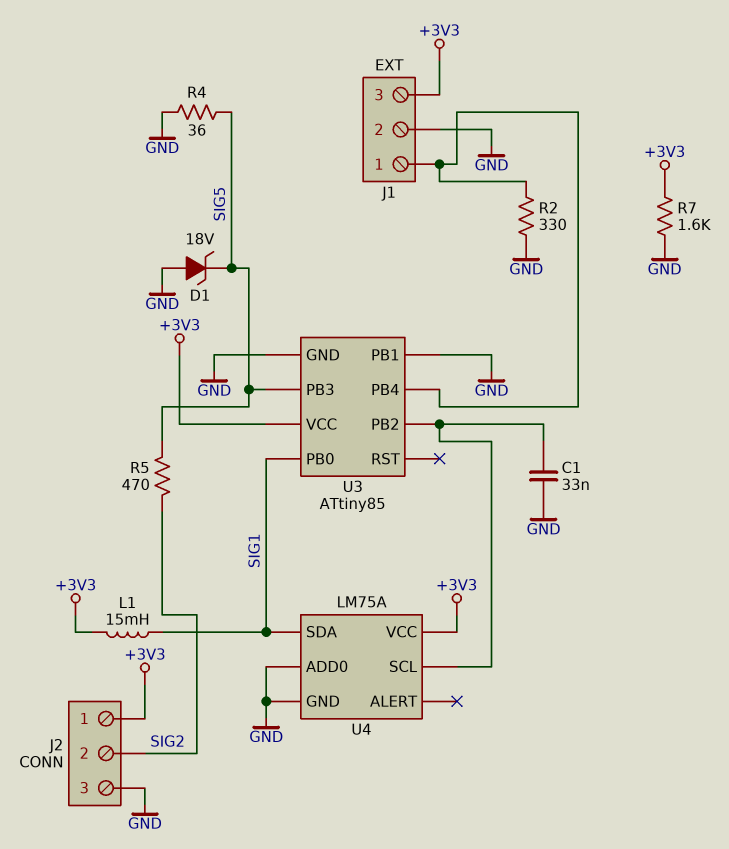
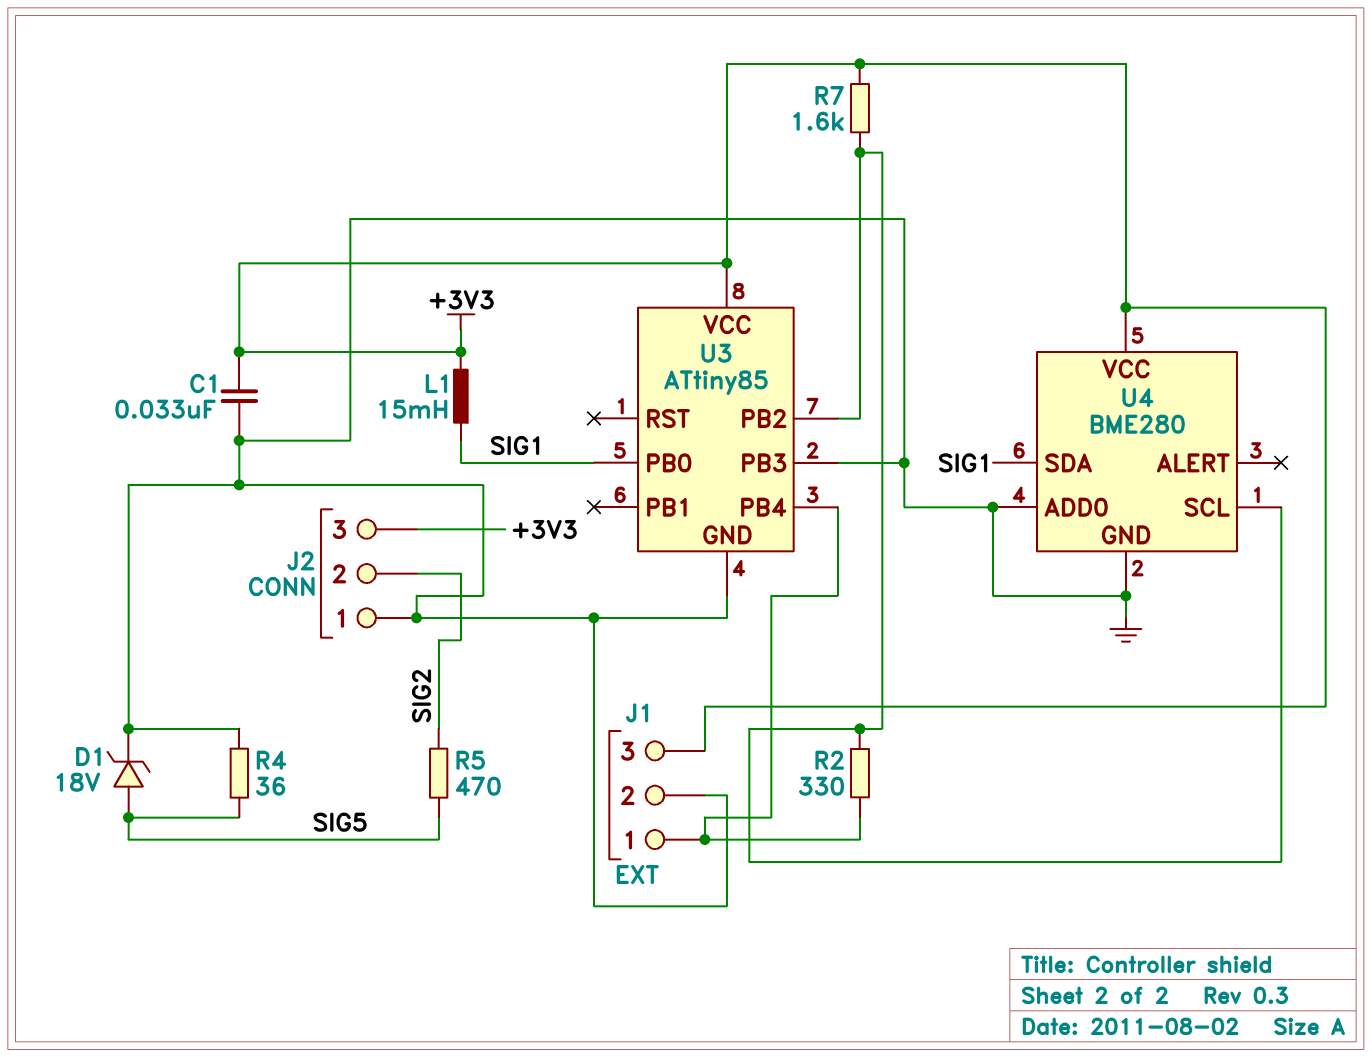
C1: 33nF (GND, U3/PB2) -> 33nF (+3V3, GND)
D1: zener 18V (A GND, K SIG5) -> zener 18V (A SIG5, K GND)
J2 pin 1: +3V3 -> GND
J2 pin 3: GND -> +3V3
R2: 330 (GND, J1/1) -> 330 (J1/1, U3/PB2)
R7: 1.6k (+3V3, GND) -> 1.6k (+3V3, U3/PB2)
U3 pin PB1: GND -> none
U3 pin PB3: SIG5 -> GND
U4: LM75A -> BME280

